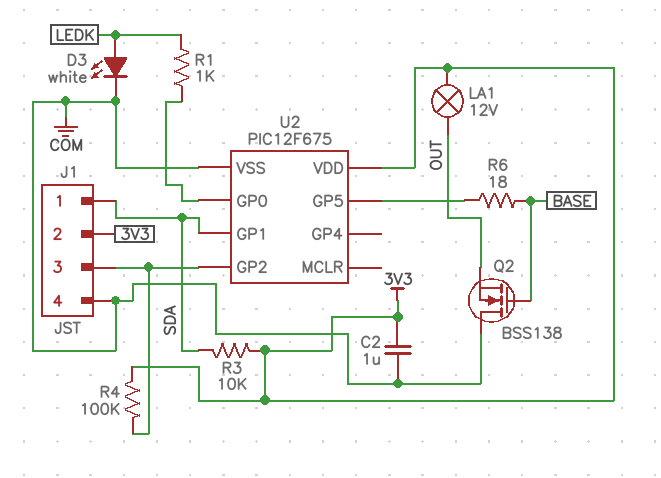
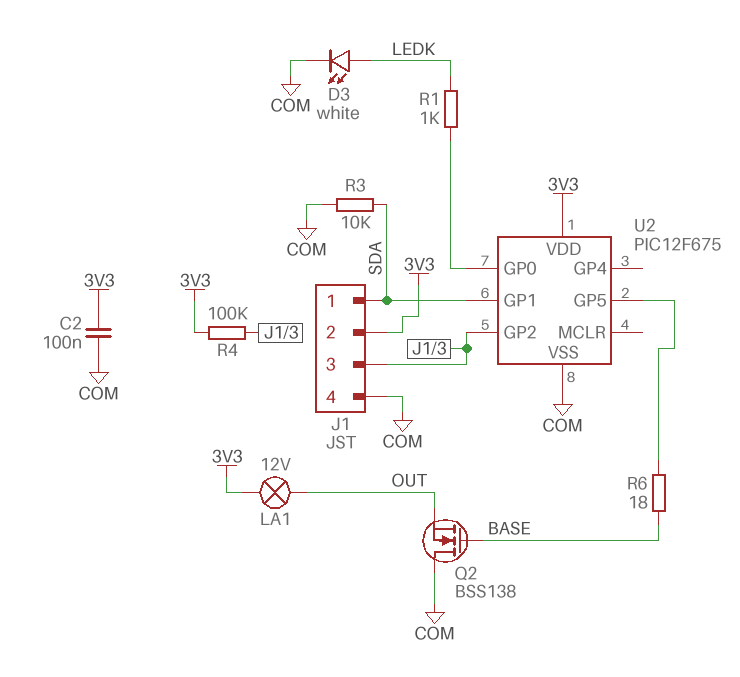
C2: 1uF (3V3, COM) -> 100nF (3V3, COM)
R3: 10k (3V3, SDA) -> 10k (COM, SDA)

